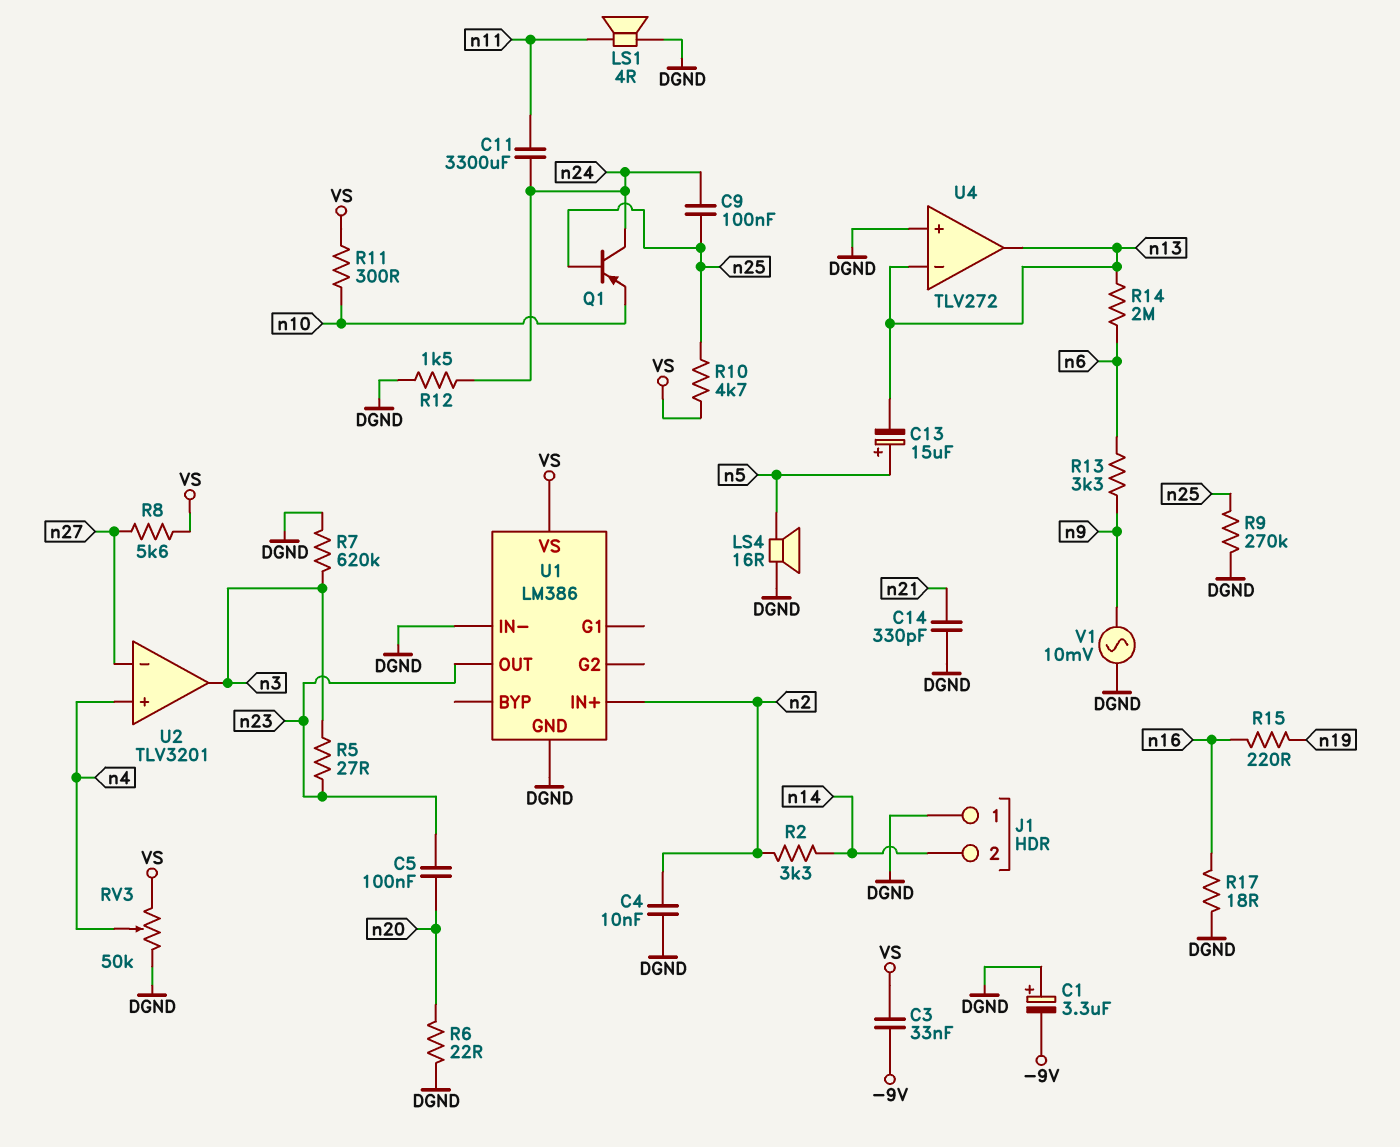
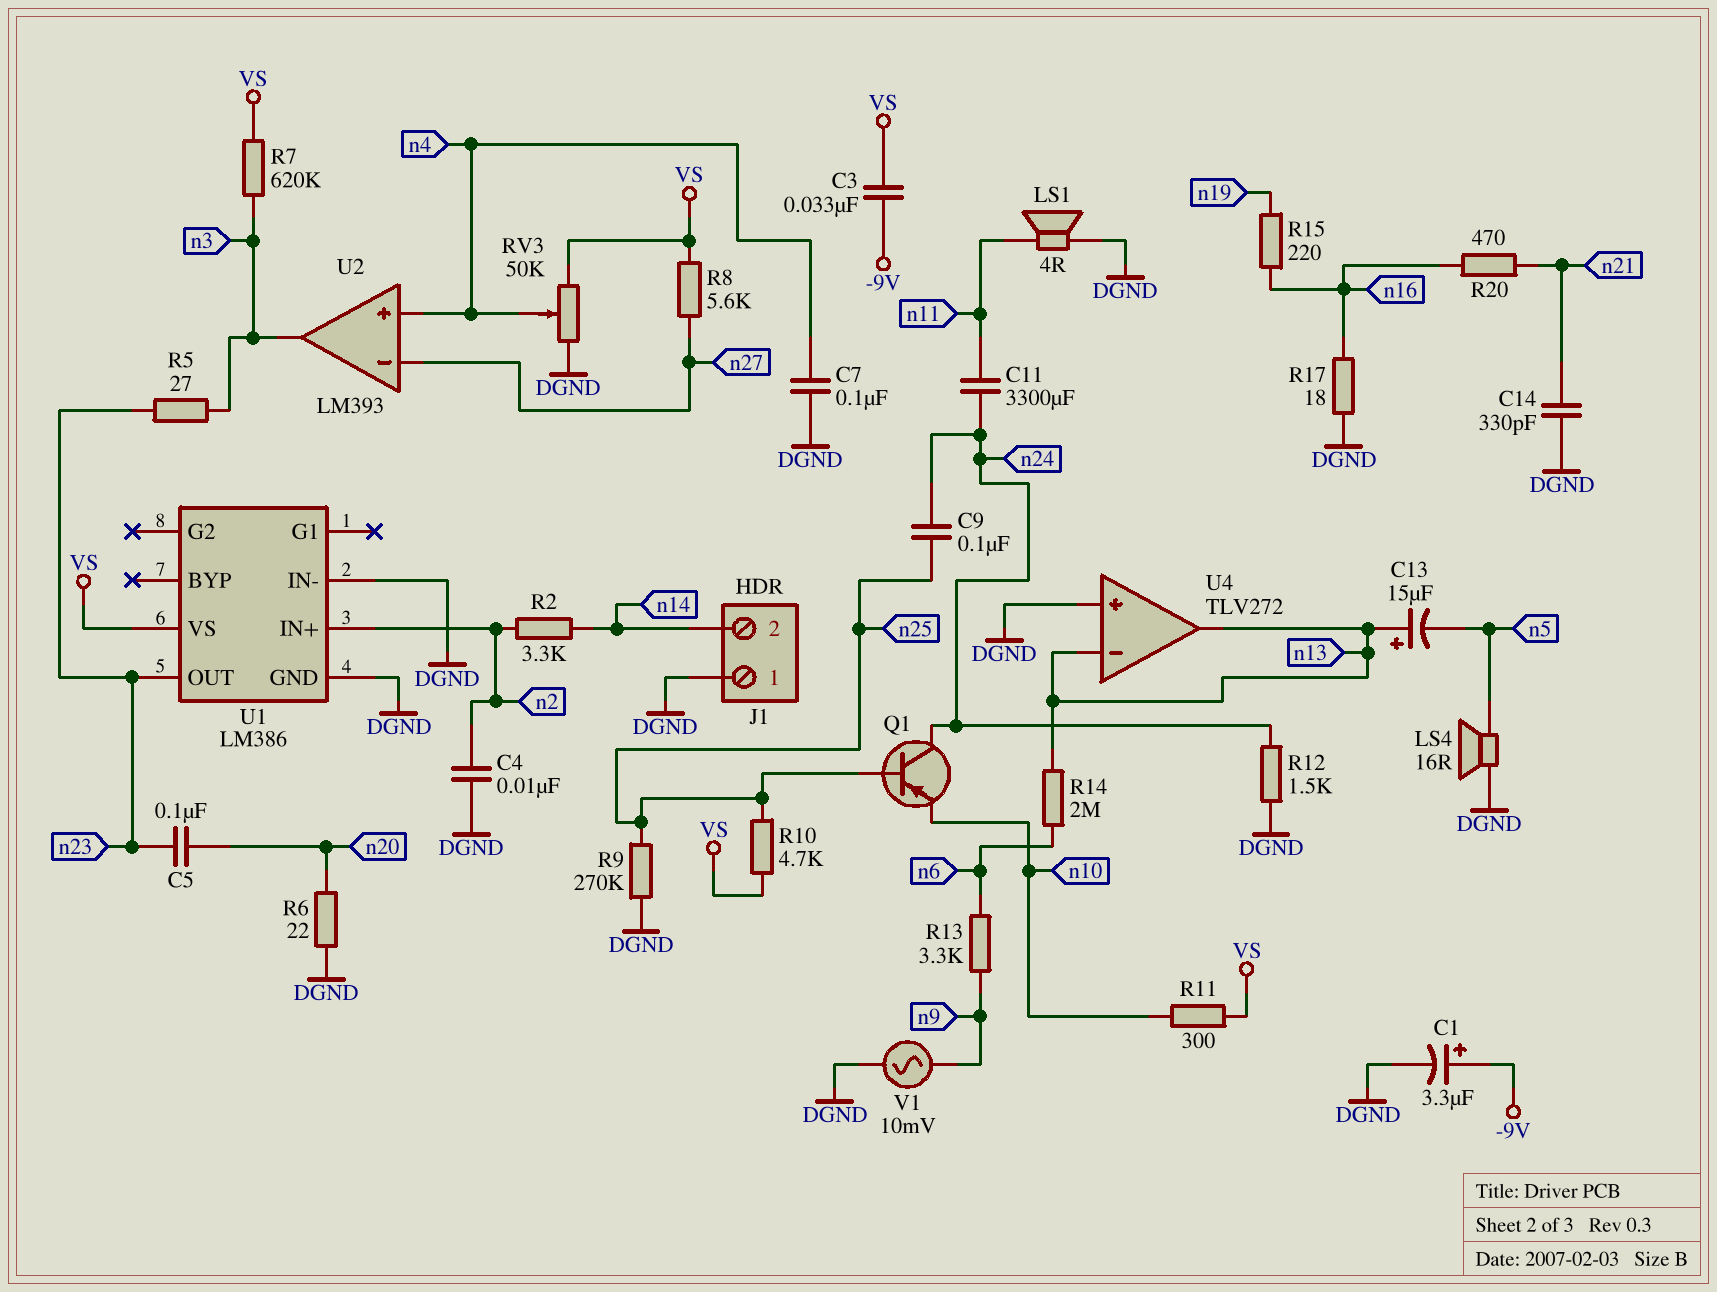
C1: 3.3uF (plus DGND, minus -9V) -> 3.3uF (plus -9V, minus DGND)
C7: none -> 100nF (DGND, n4)
C13: 15uF (plus n5, minus n13) -> 15uF (plus n13, minus n5)
R7: 620k (DGND, n3) -> 620k (VS, n3)
R20: none -> 470 (n16, n21)
U2: TLV3201 -> LM393

